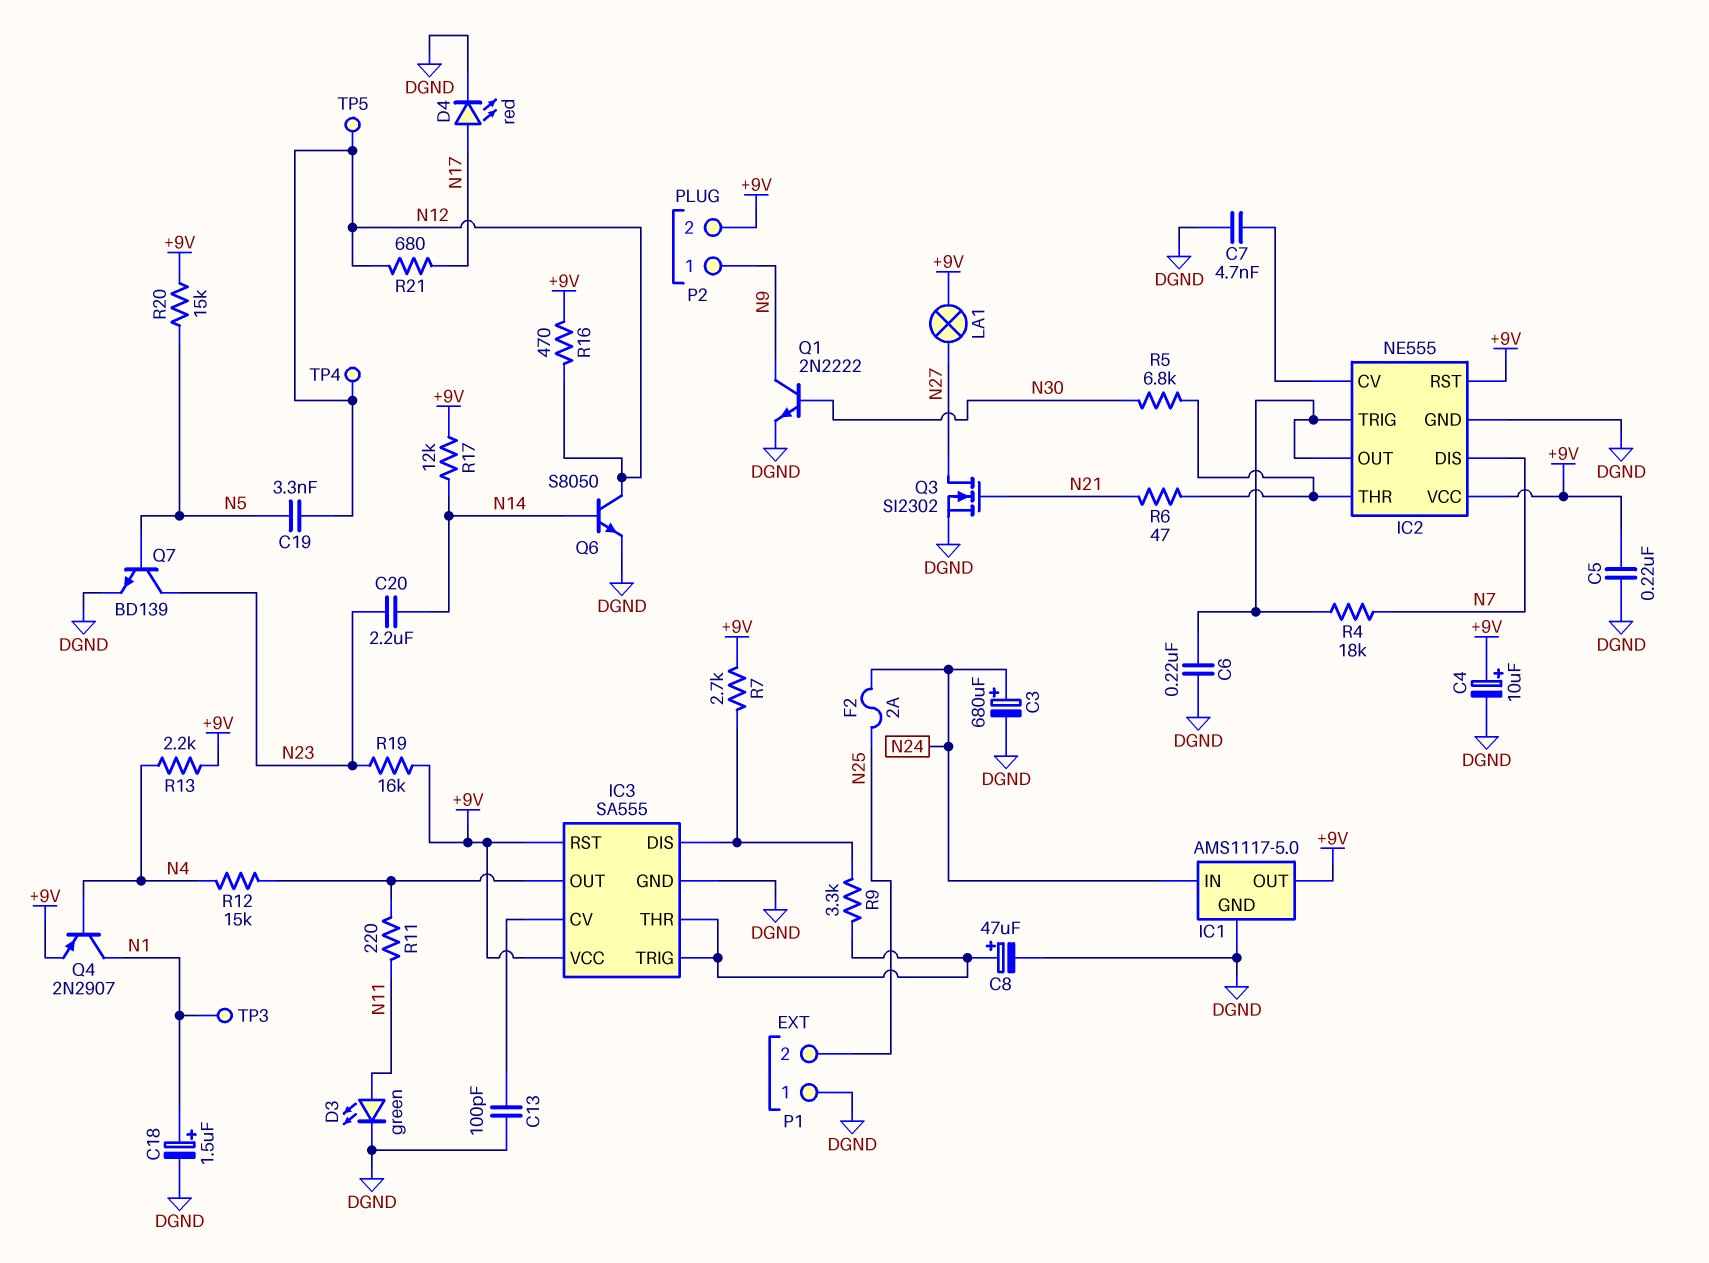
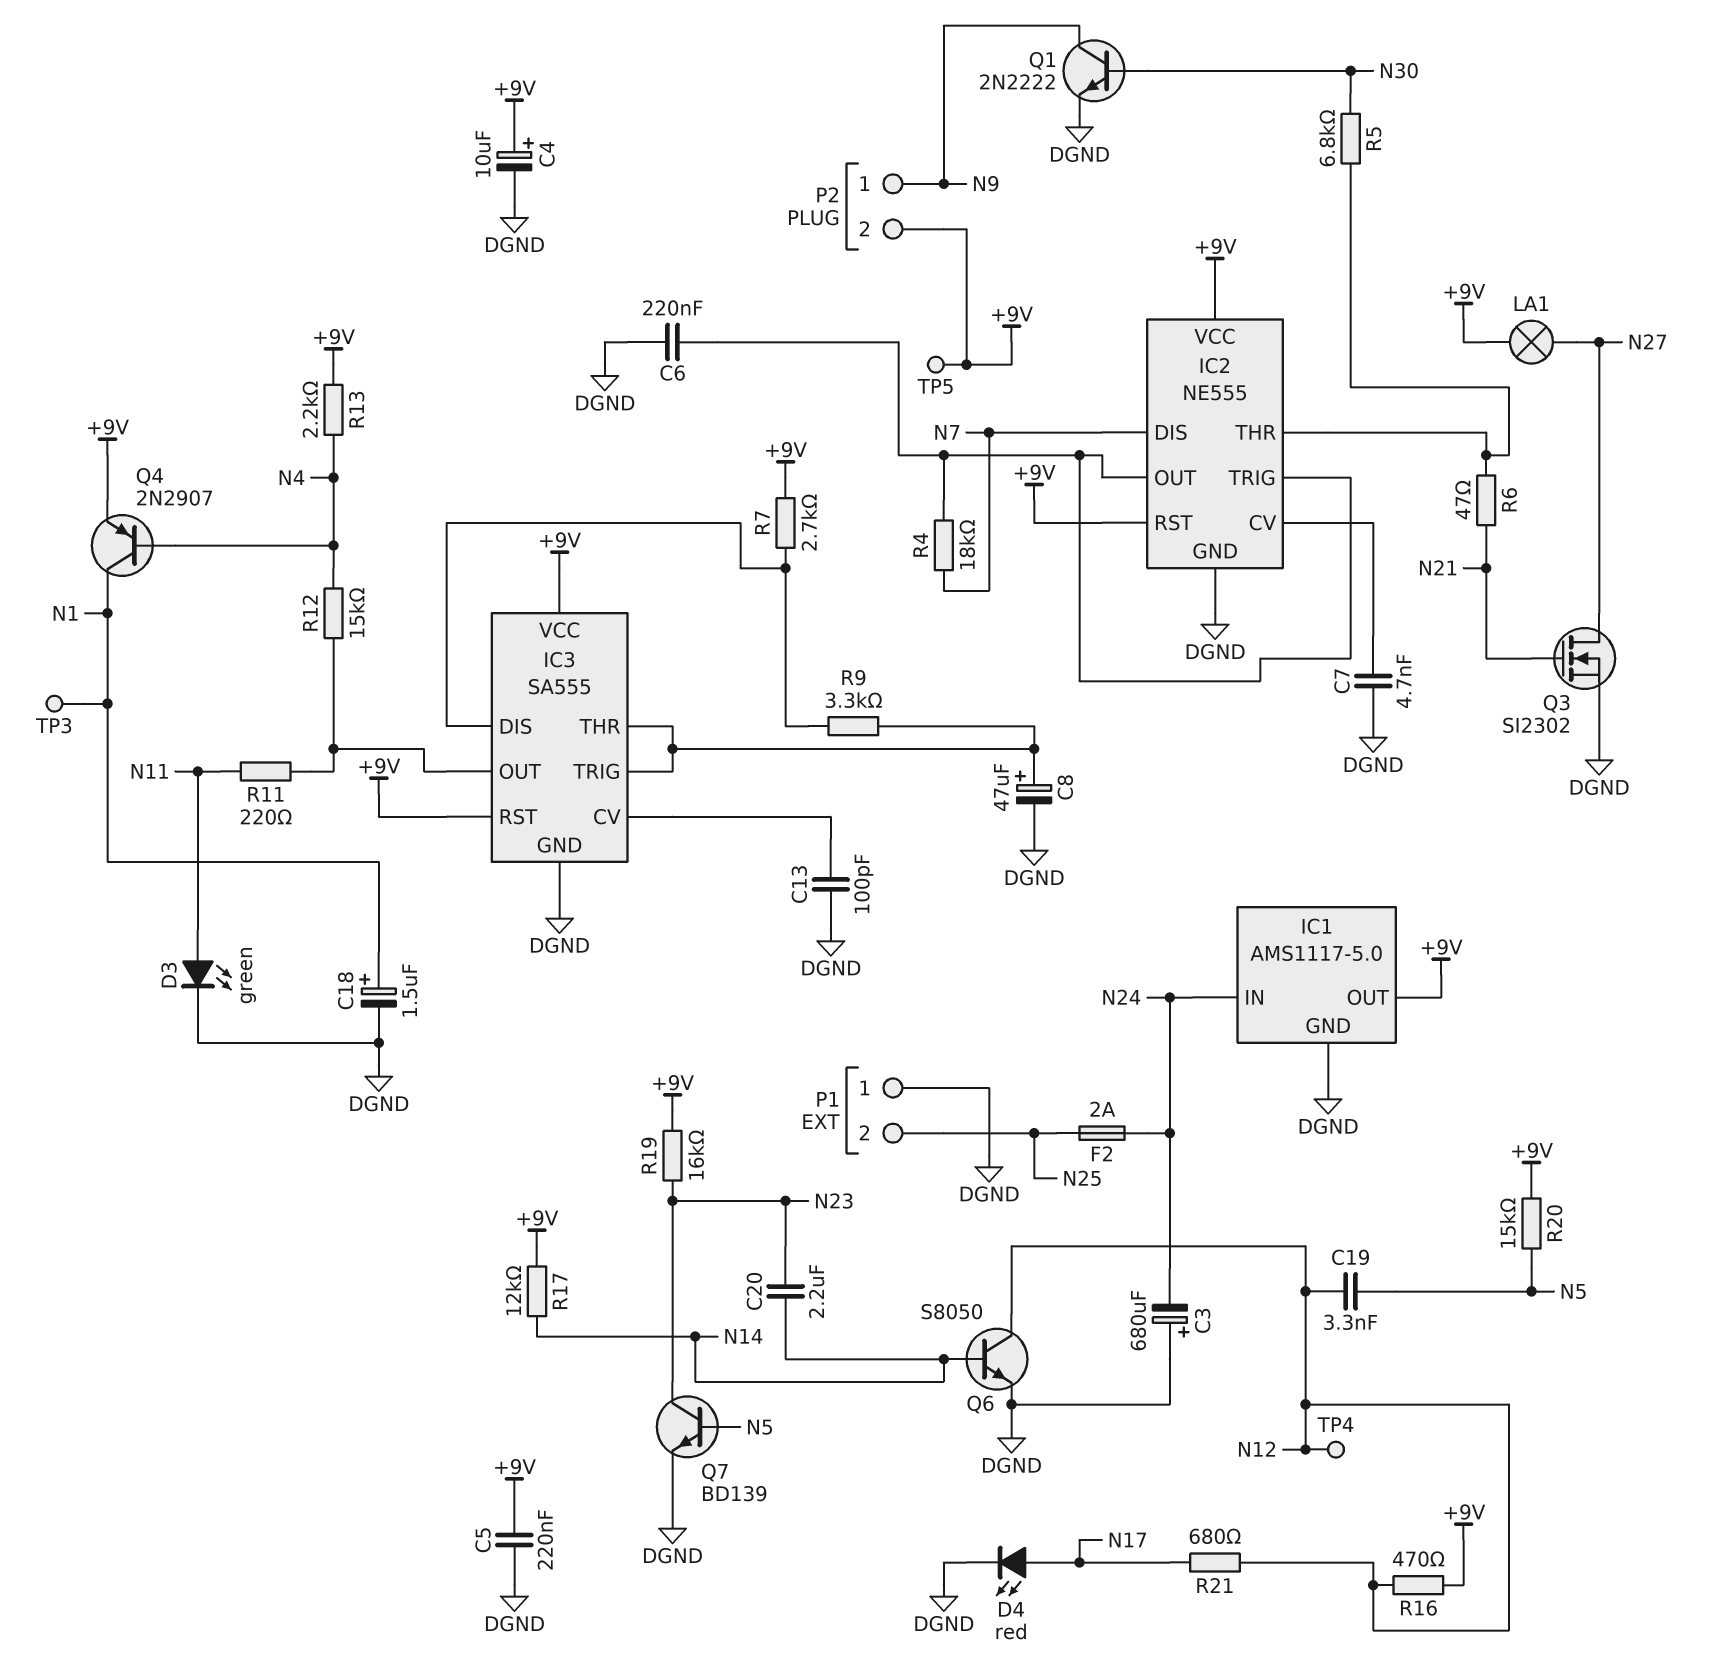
C3: 680uF (plus N24, minus DGND) -> 680uF (plus DGND, minus N24)
TP5: test point (N12) -> test point (+9V)

